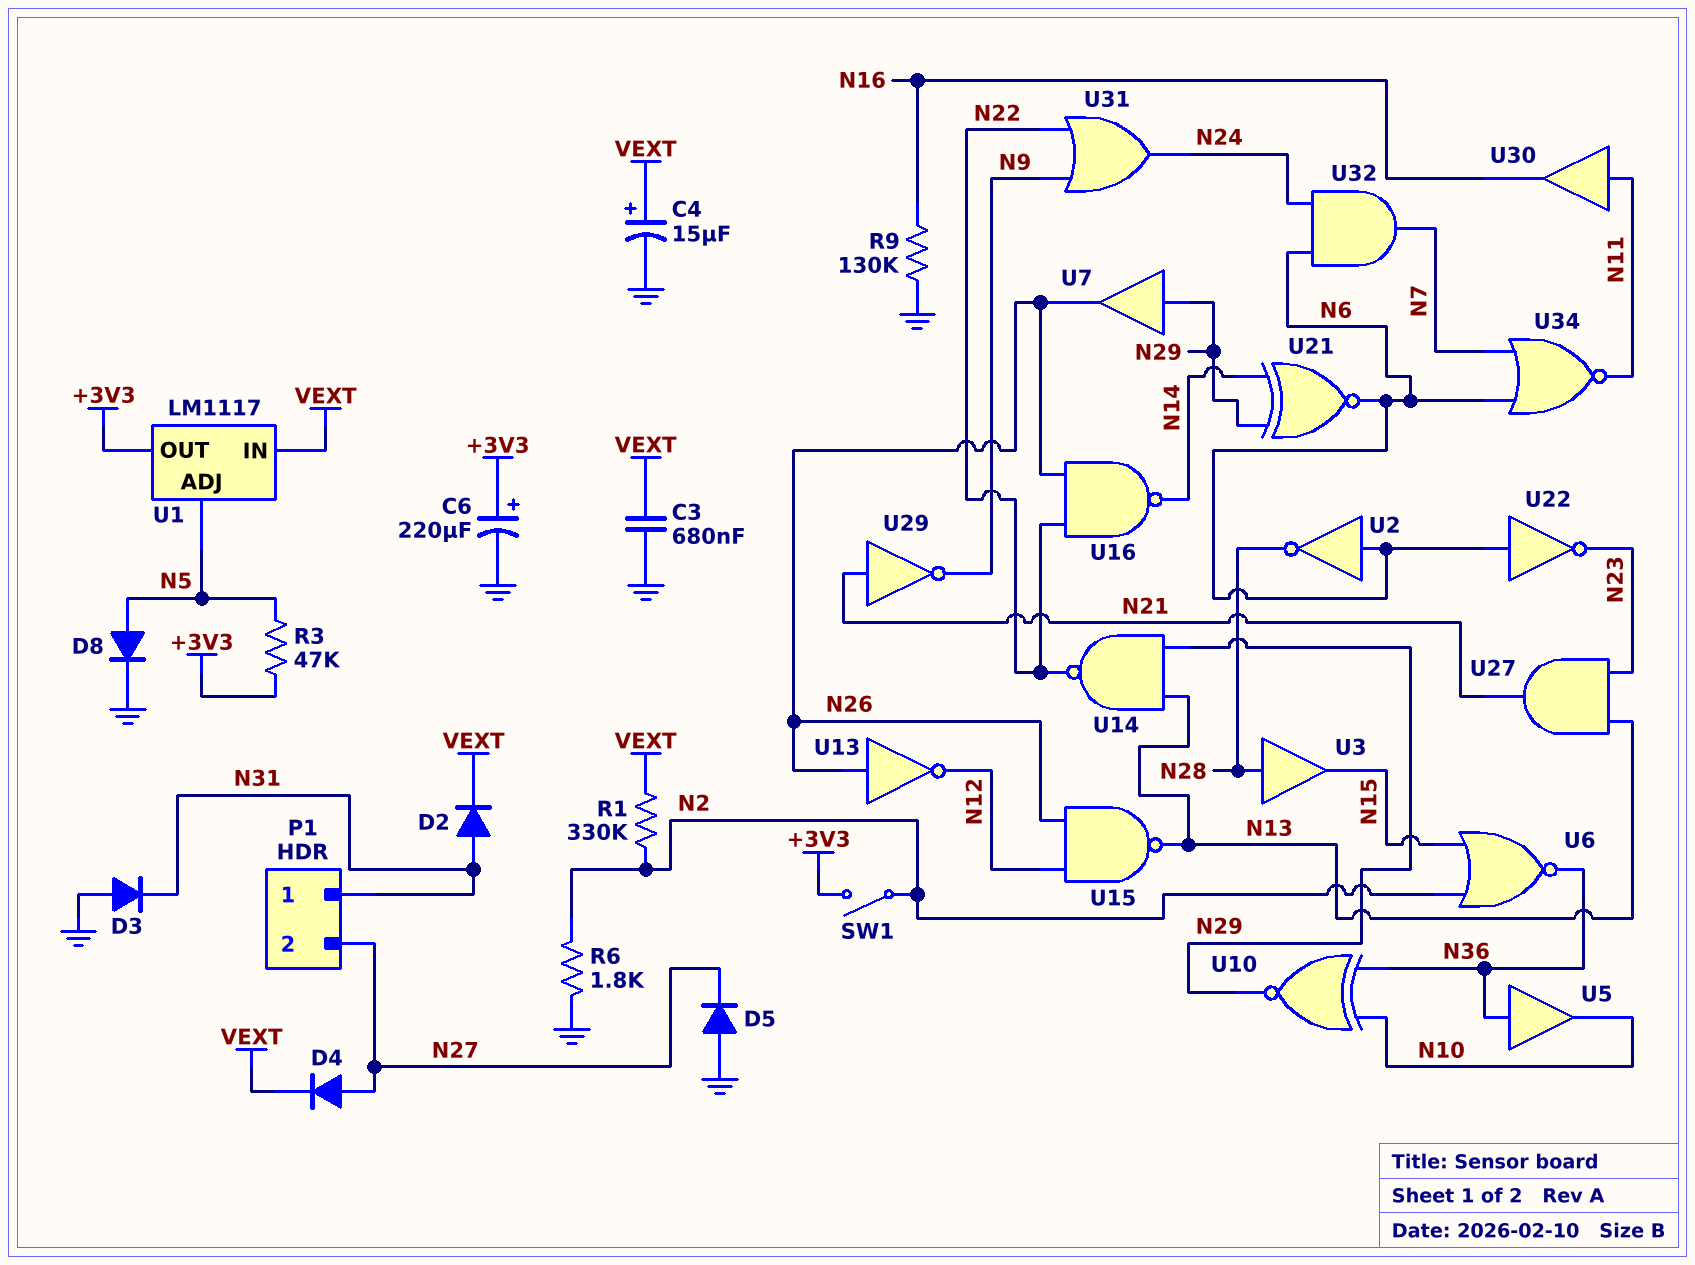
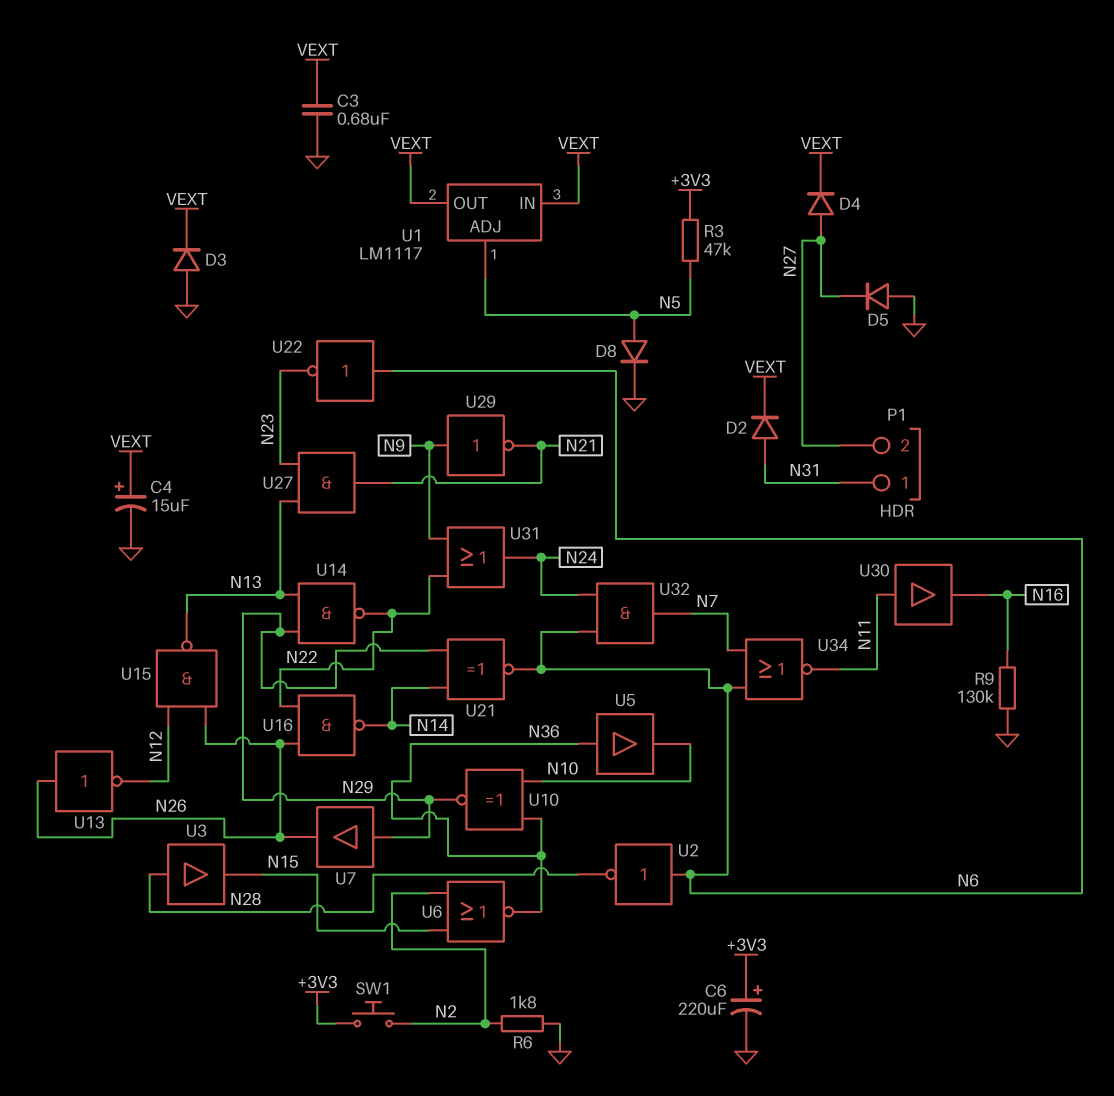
D3: diode (A GND, K N31) -> diode (A GND, K VEXT)
R1: 330k (N2, VEXT) -> none
SW1: switch (+3V3, N2) -> button (+3V3, N2)
U1 pin OUT: +3V3 -> VEXT
U29: NOT (in N21, out N9) -> NOT (in N9, out N21)

